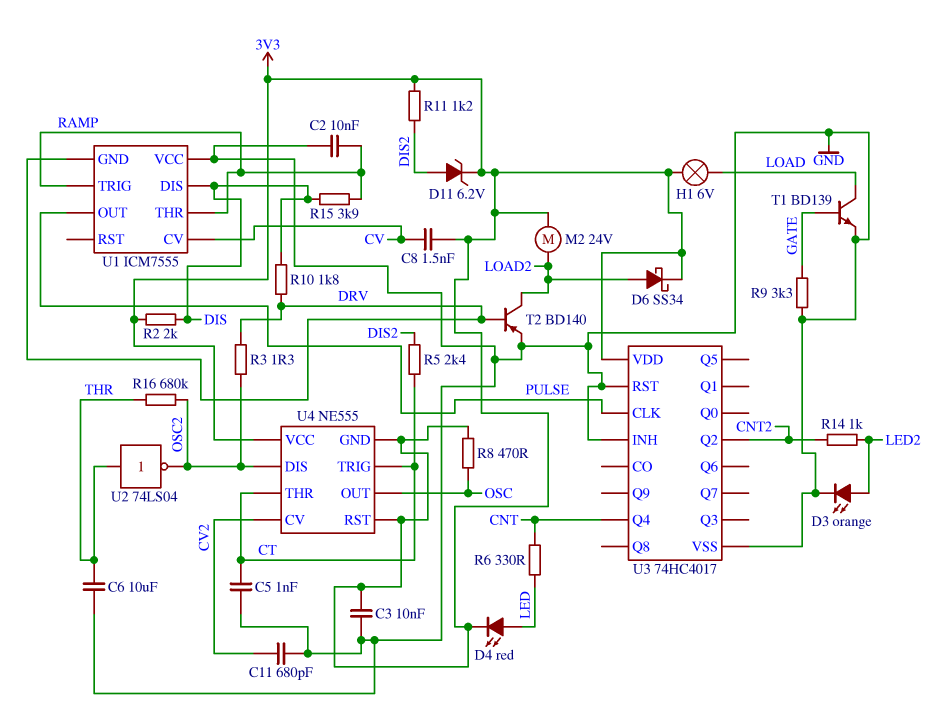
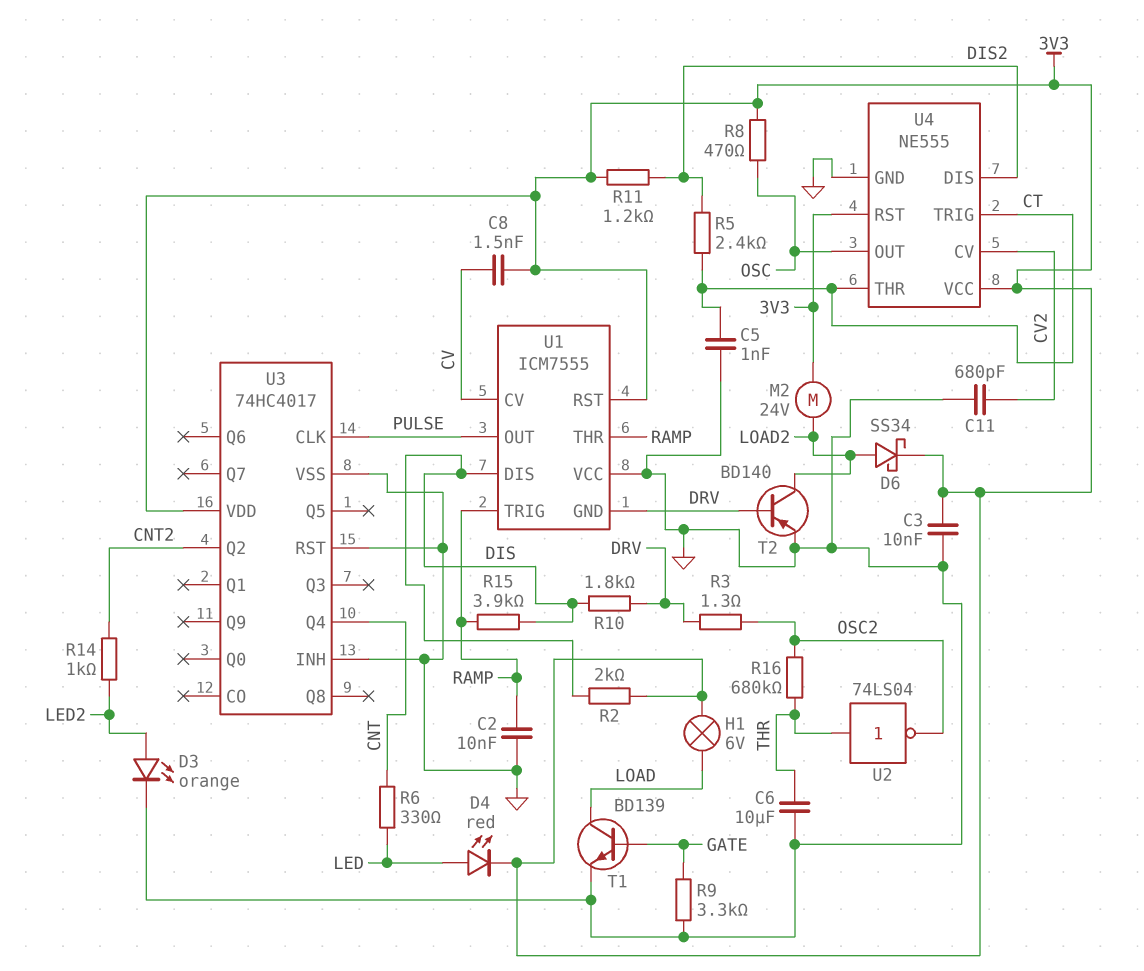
D11: zener 6.2V (A DIS2, K 3V3) -> none
U1 pin RST: none -> 3V3
U4 pin DIS: OSC2 -> DIS2
U4 pin GND: 3V3 -> GND

